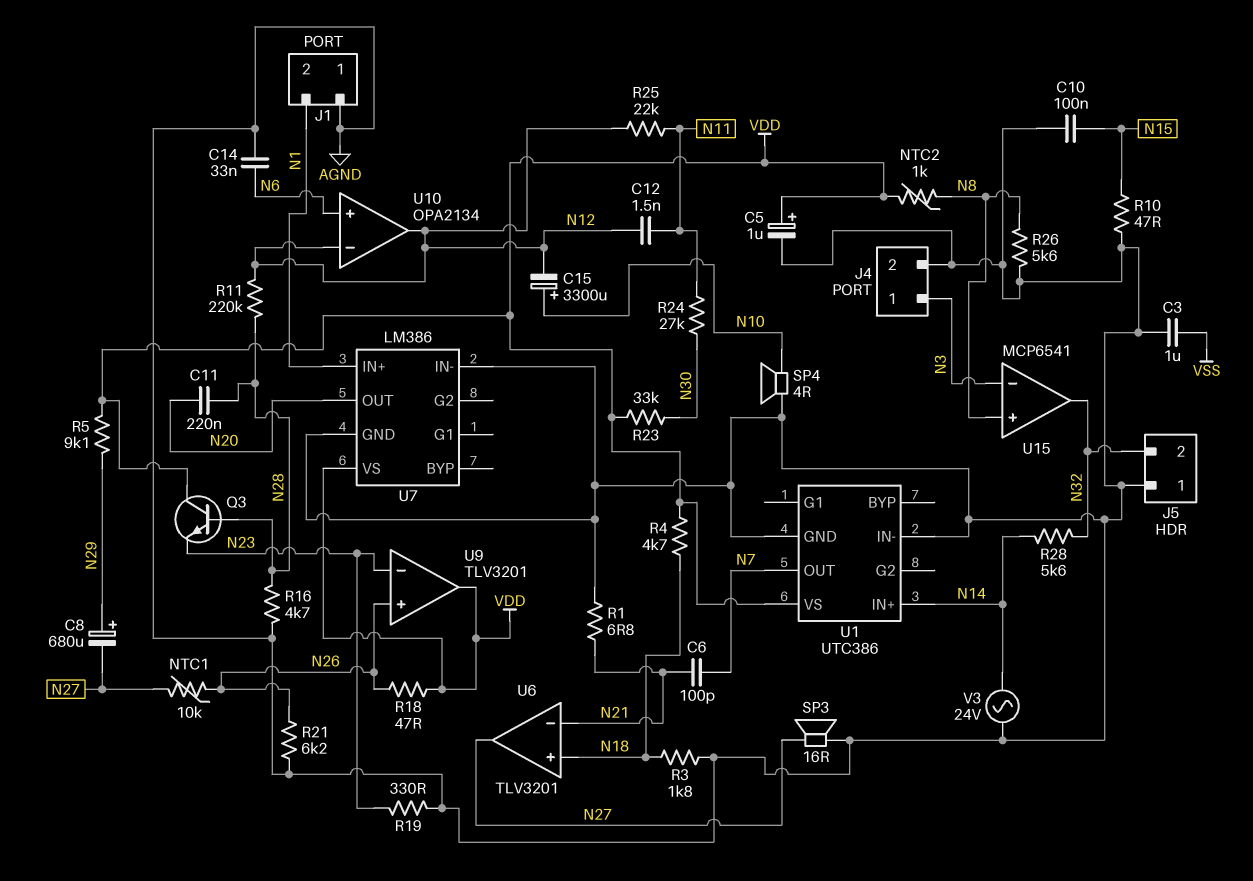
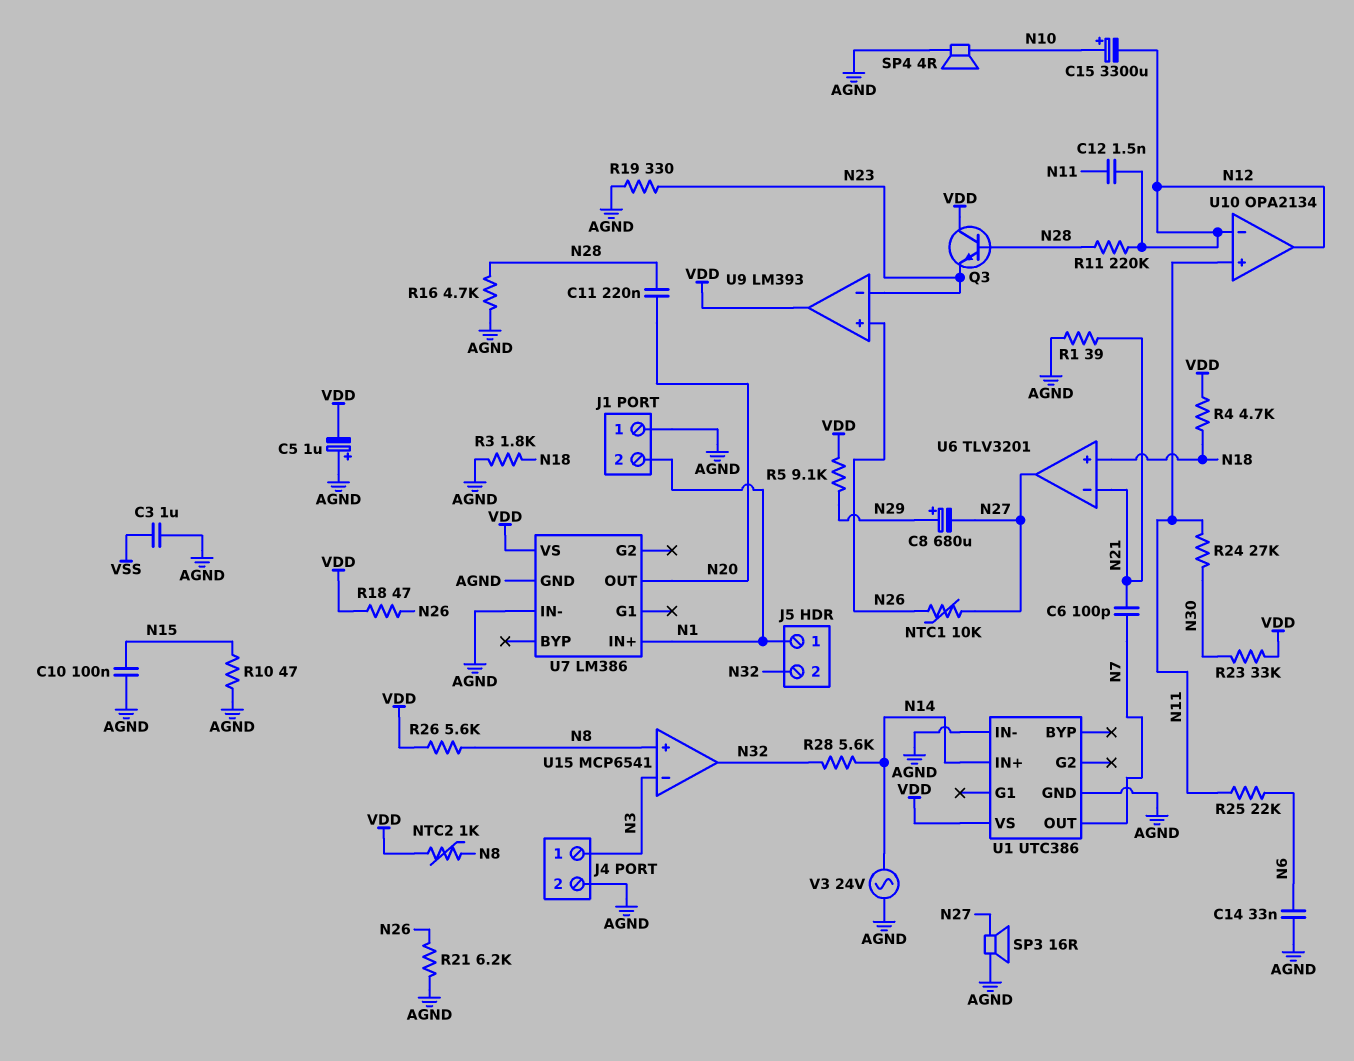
C5: 1uF (plus VDD, minus AGND) -> 1uF (plus AGND, minus VDD)
J5 pin 1: AGND -> N1
R1: 6.8 (AGND, N21) -> 39 (AGND, N21)
R25: 22k (N11, N12) -> 22k (N6, N11)
R26: 5.6k (AGND, N8) -> 5.6k (N8, VDD)
U9: TLV3201 -> LM393
U10 pin in+: N6 -> N11

